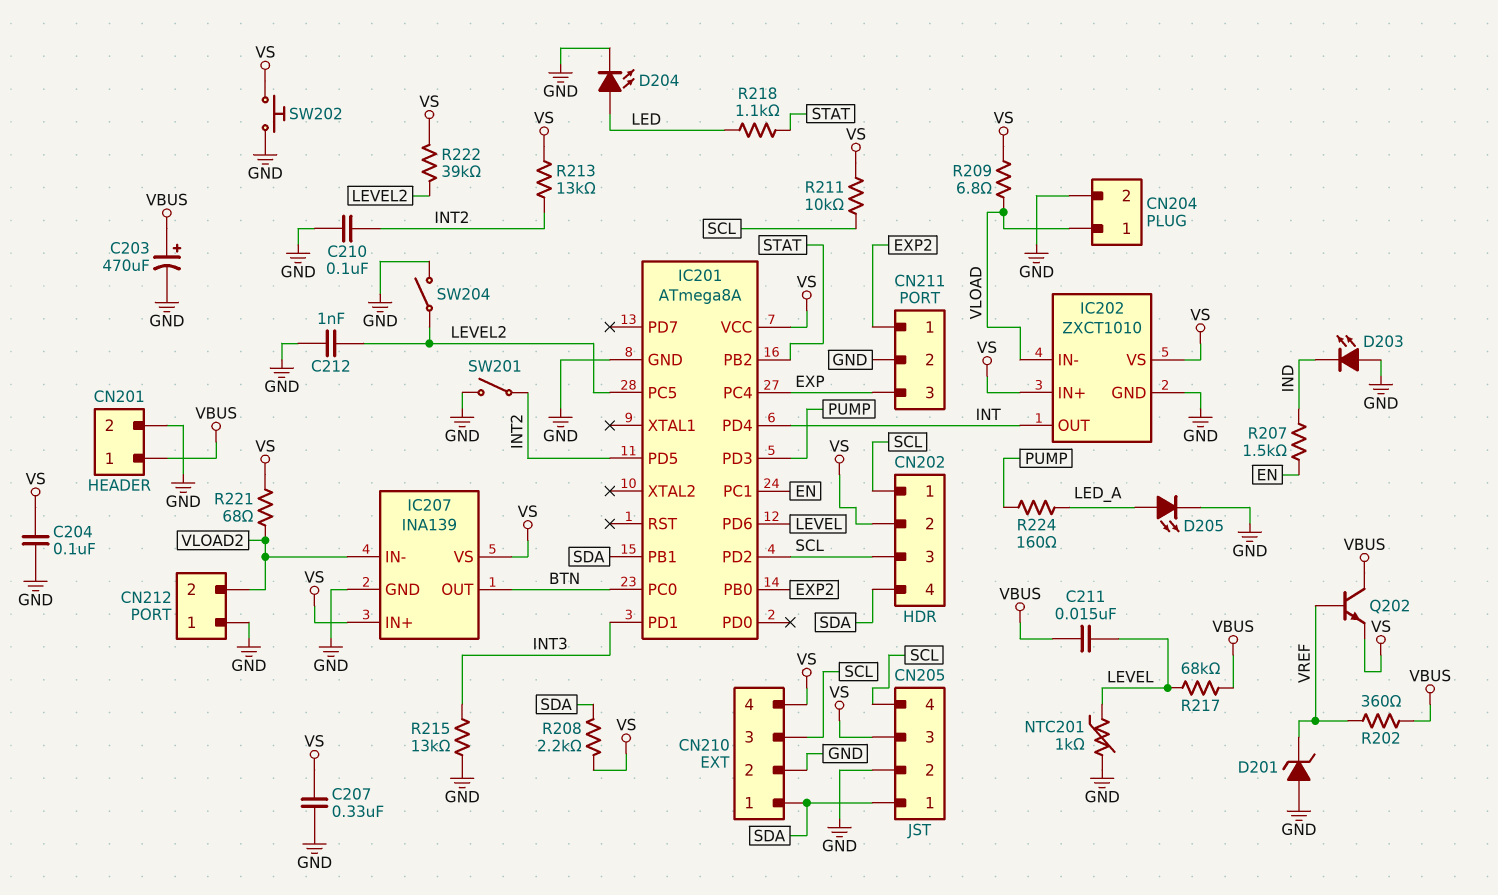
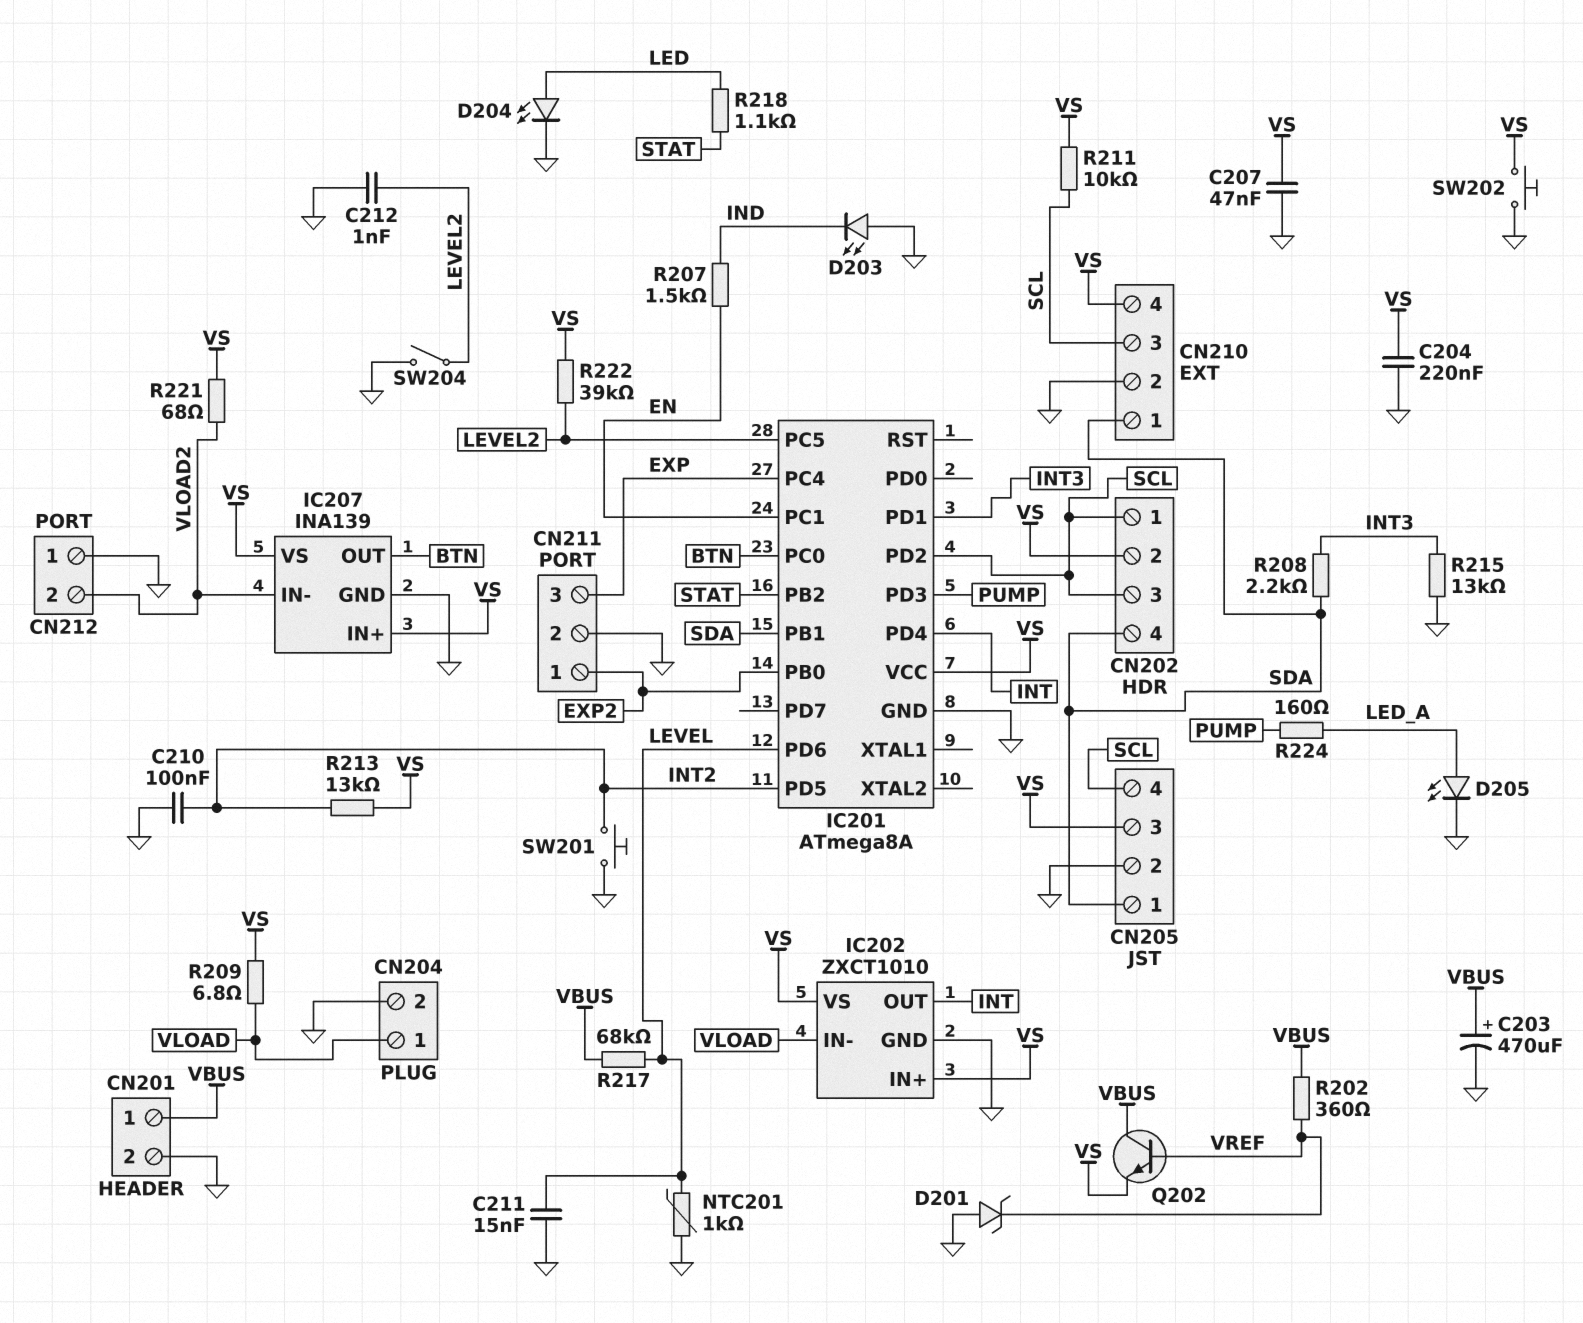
C204: 100nF (GND, VS) -> 220nF (GND, VS)
C207: 330nF (GND, VS) -> 47nF (GND, VS)
C211: 15nF (LEVEL, VBUS) -> 15nF (GND, LEVEL)
R208: 2.2k (SDA, VS) -> 2.2k (INT3, SDA)
SW201: switch (GND, INT2) -> button (GND, INT2)

